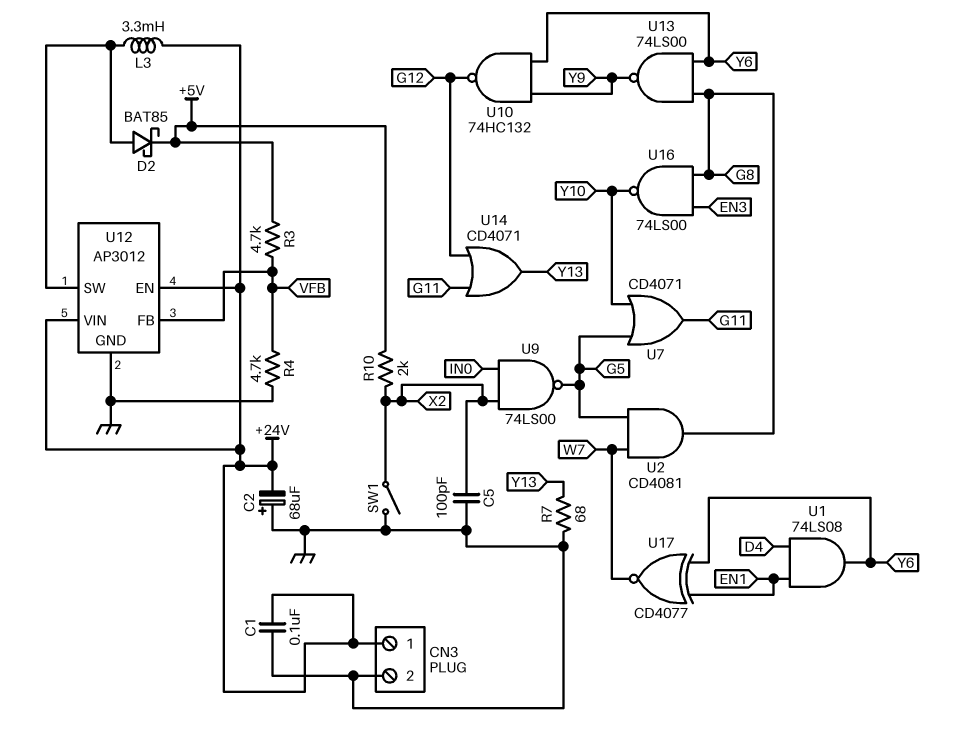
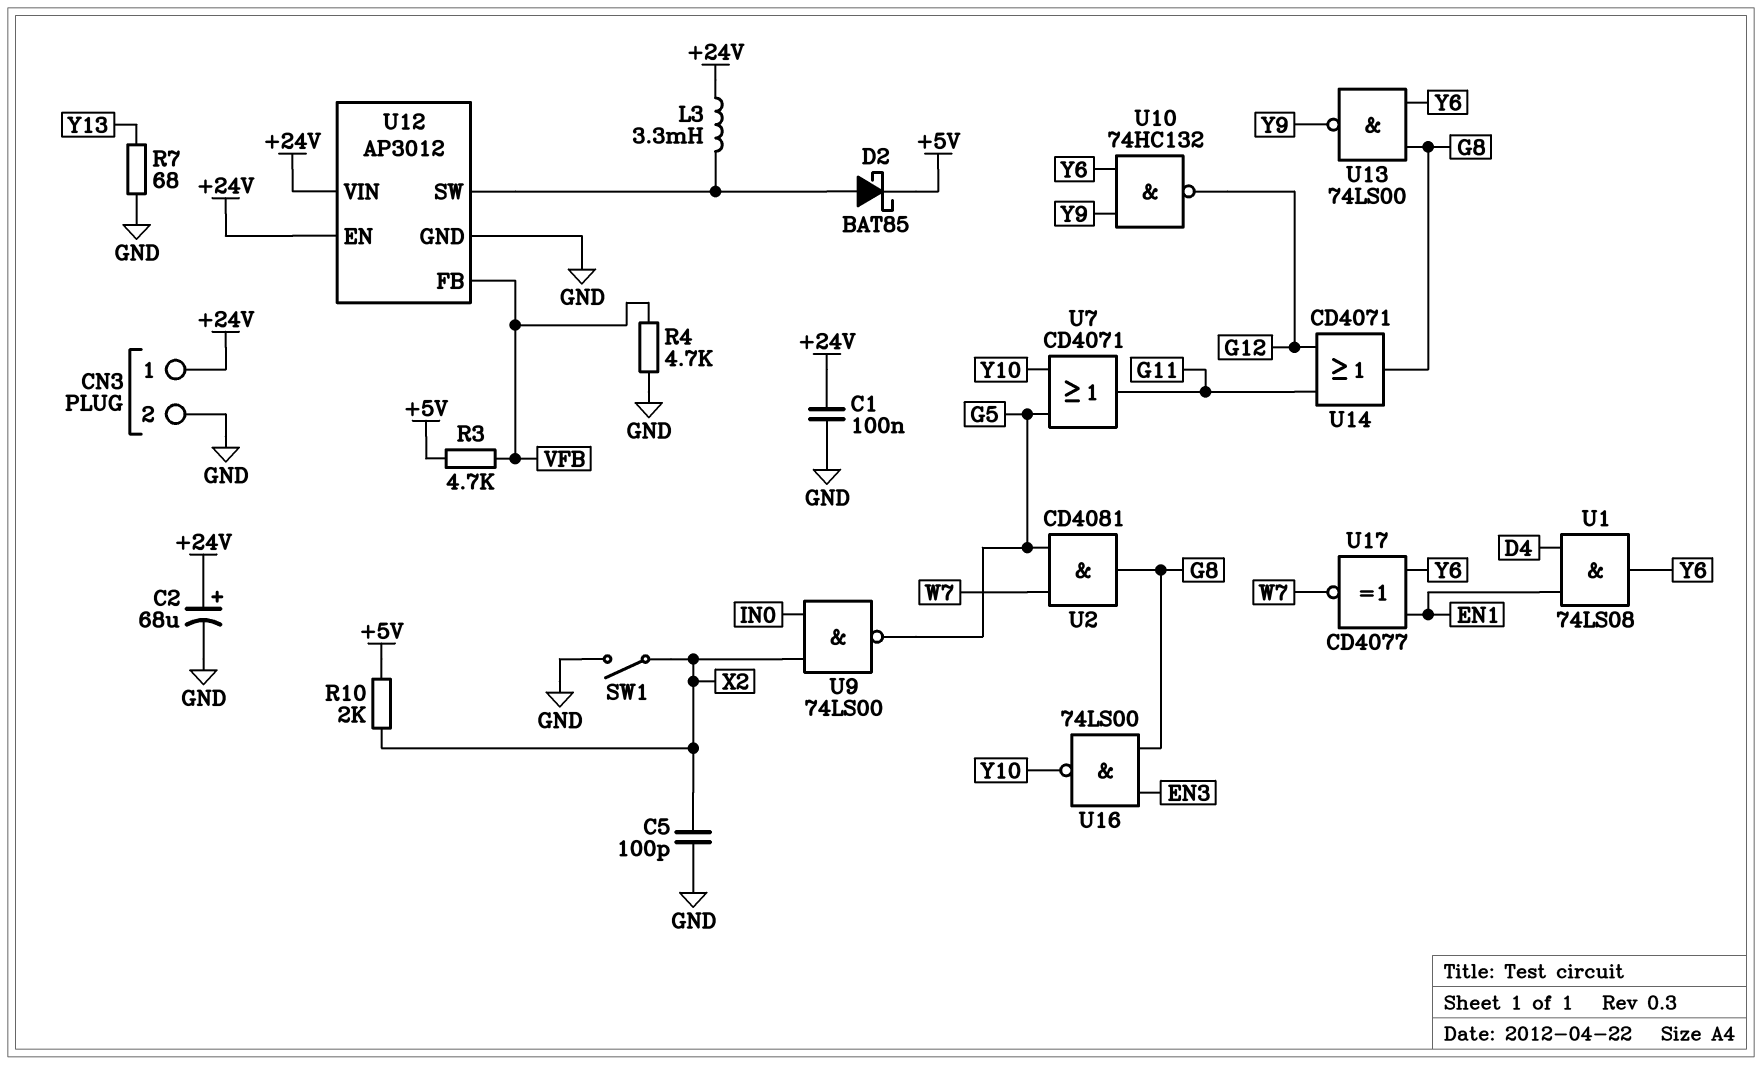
C2: 68uF (plus GND, minus +24V) -> 68uF (plus +24V, minus GND)
U14: OR CD4071 (in G11, in G12, out Y13) -> OR CD4071 (in G11, in G12, out G8)

